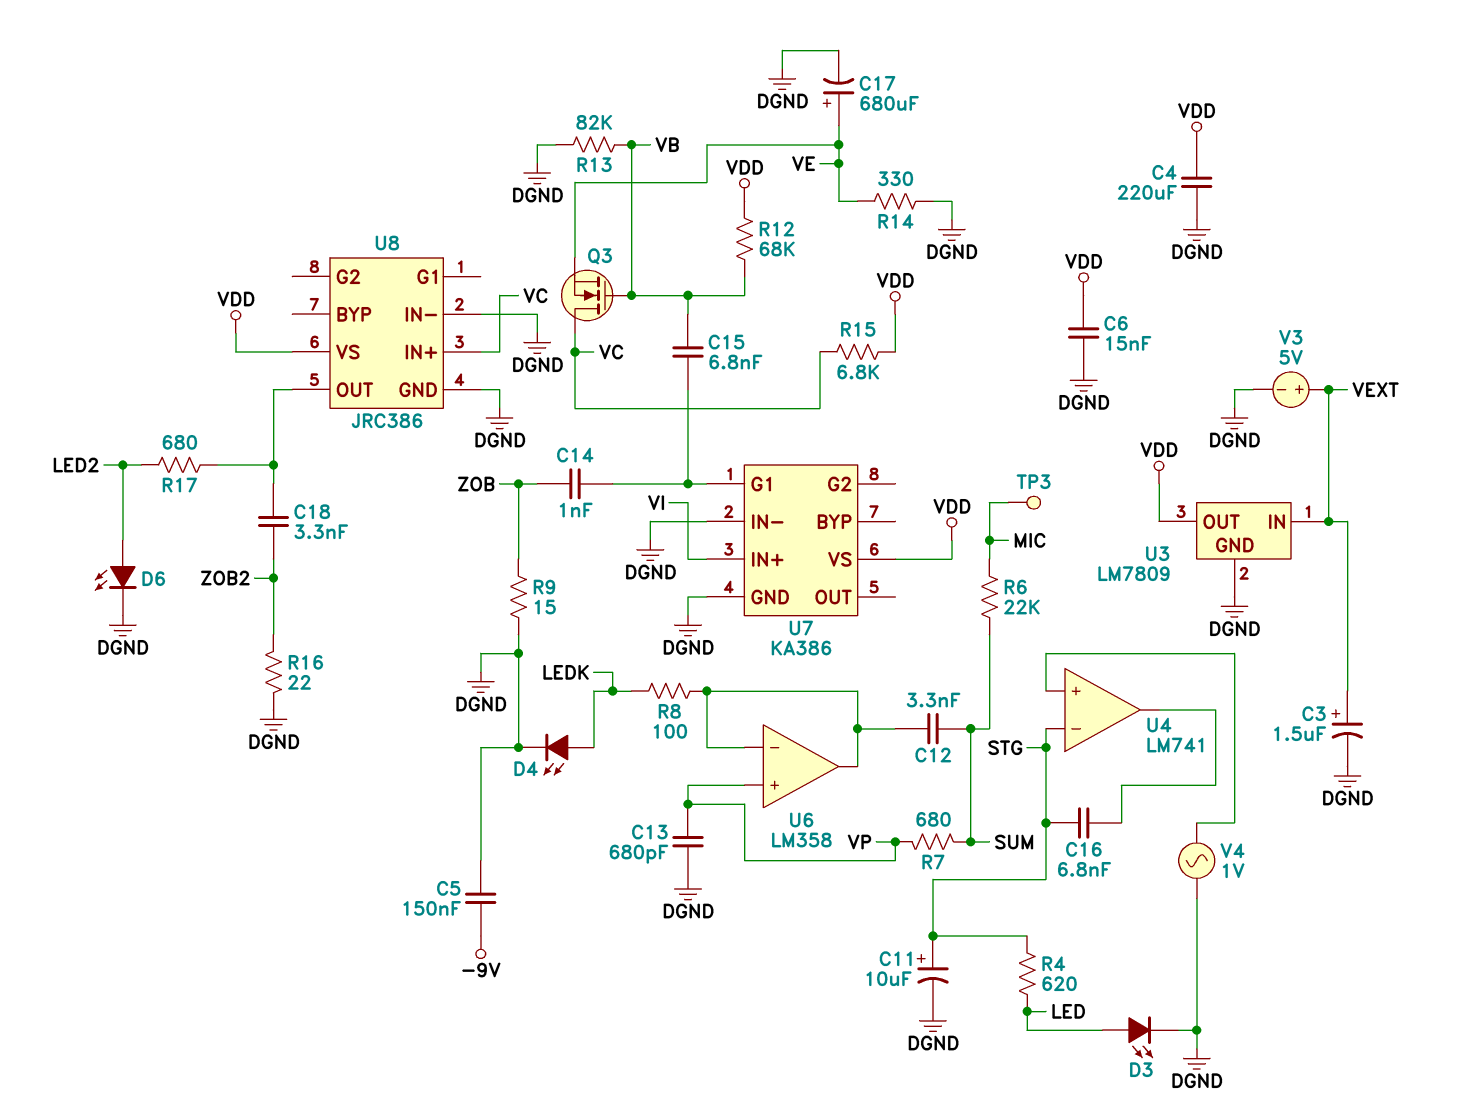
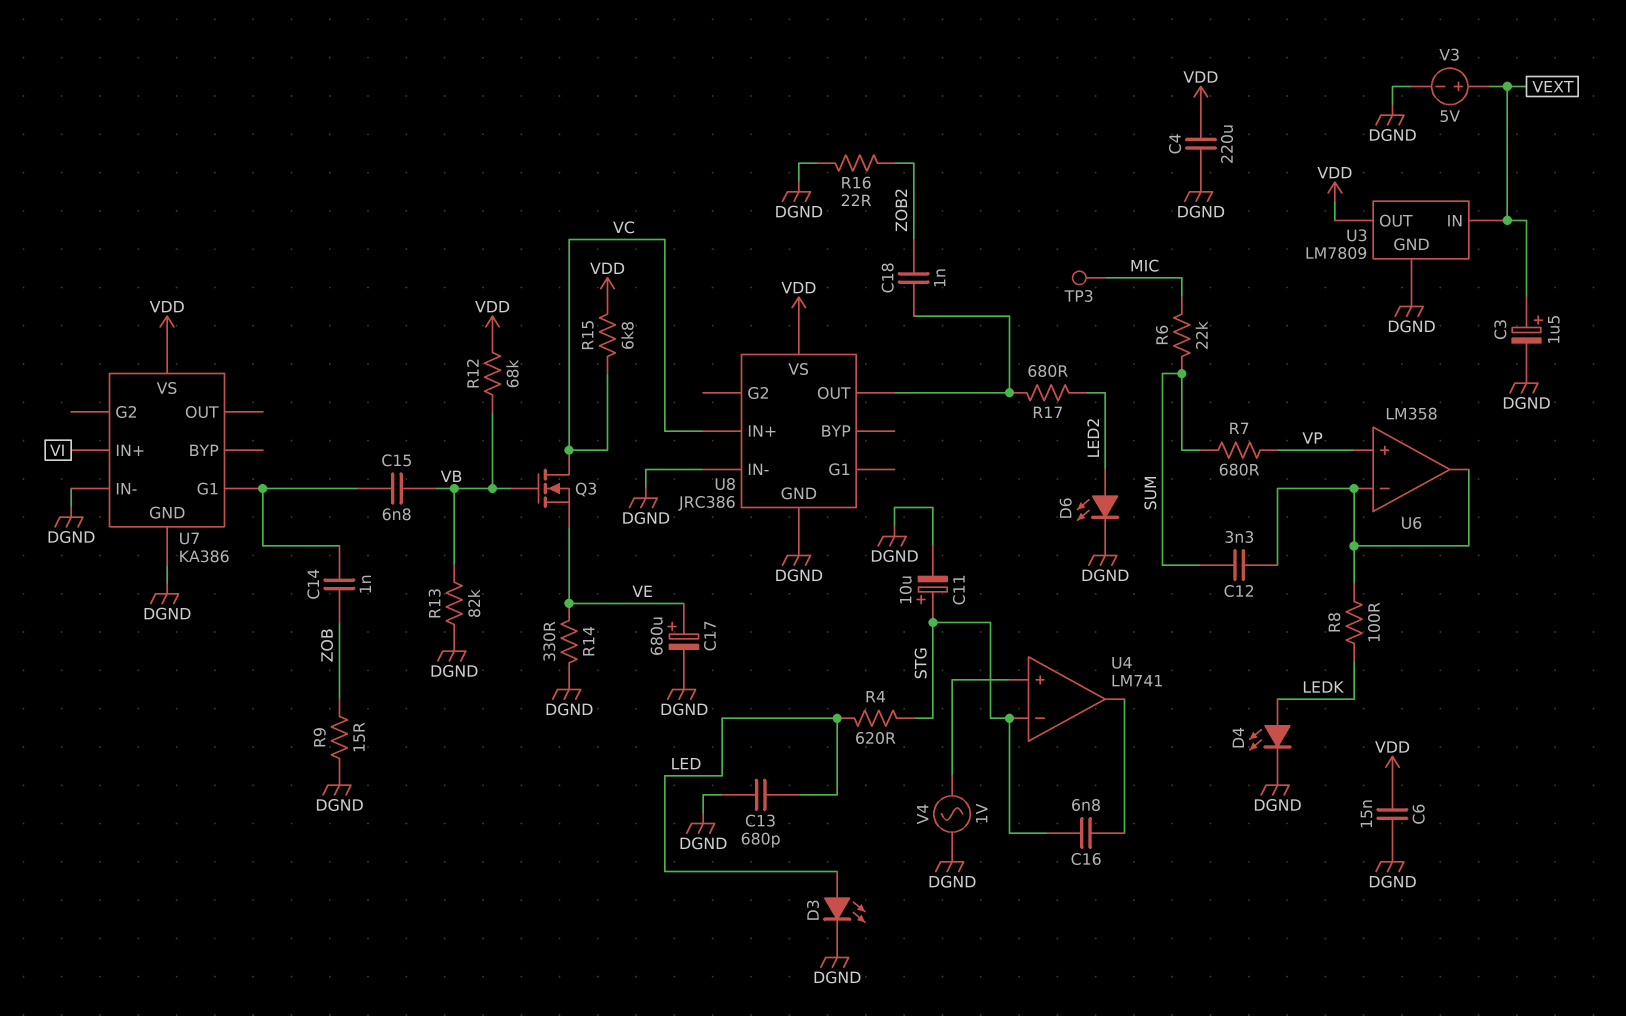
C5: 150nF (-9V, DGND) -> none
C13: 680pF (DGND, VP) -> 680pF (DGND, LED)
C18: 3.3nF (U8/OUT, ZOB2) -> 1nF (U8/OUT, ZOB2)

